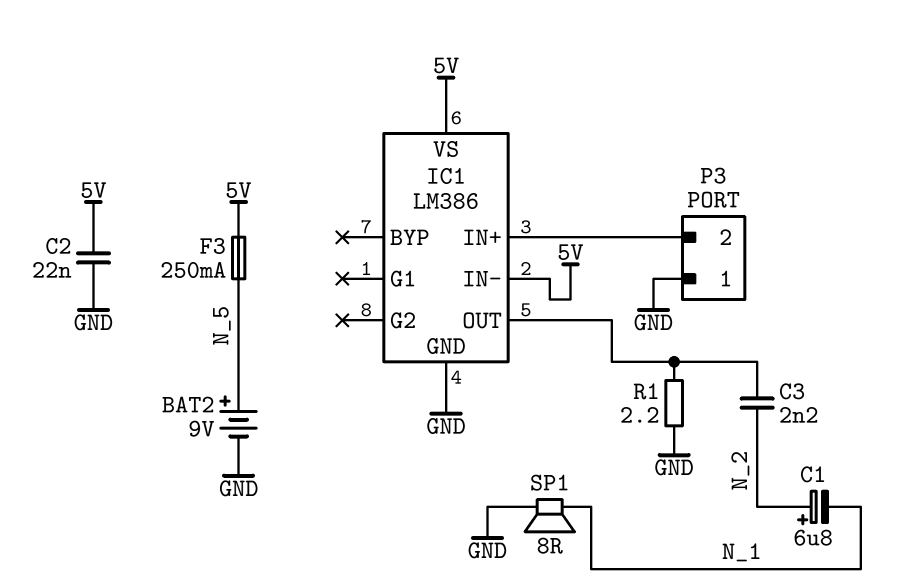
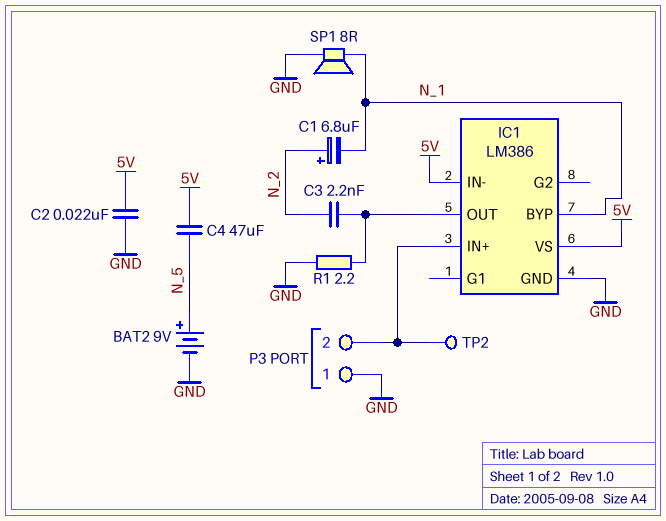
C4: none -> 47uF (5V, N_5)
F3: 250mA (5V, N_5) -> none
IC1 pin BYP: none -> N_1
TP2: none -> test point (IC1/IN+)

